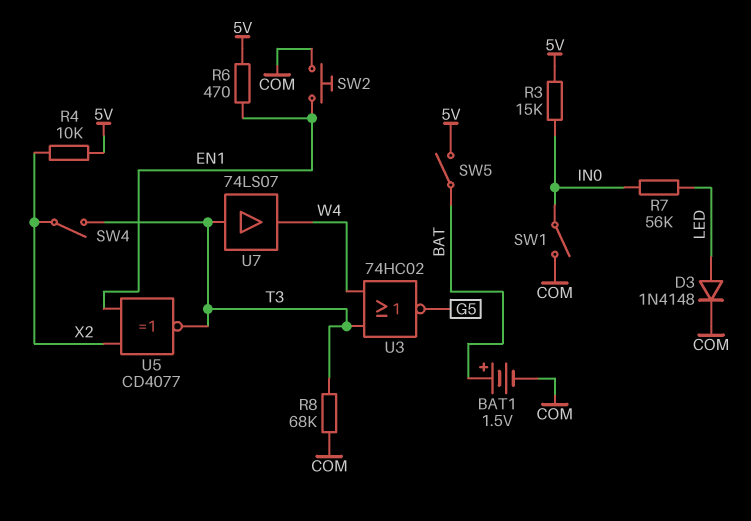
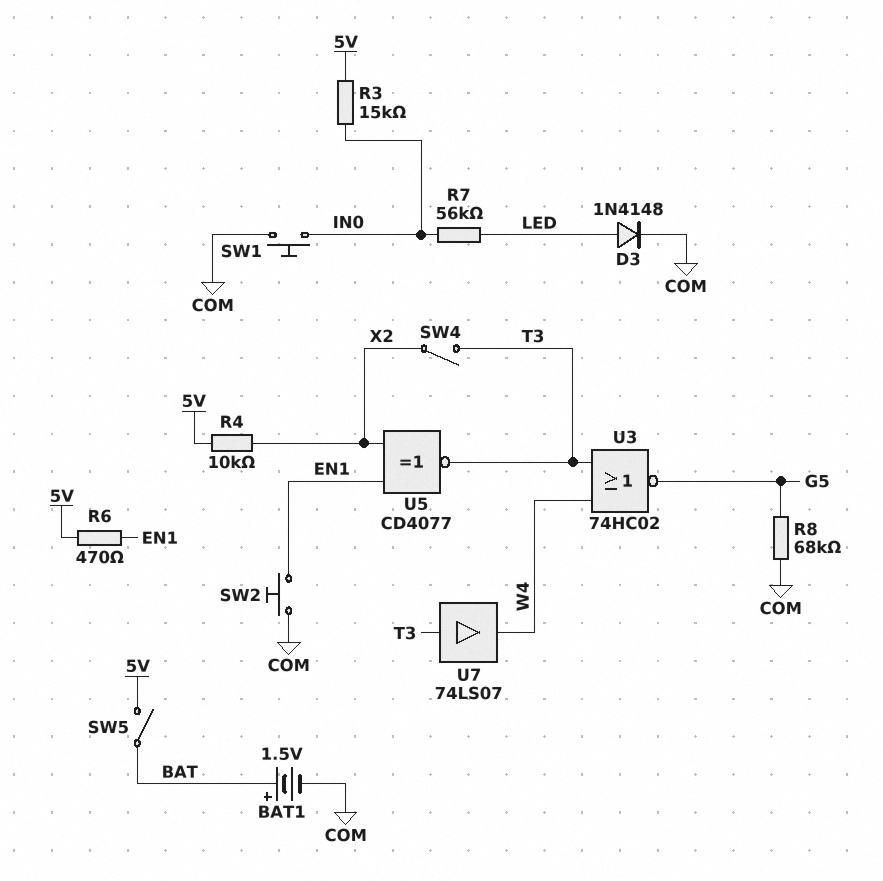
R8: 68k (COM, T3) -> 68k (COM, G5)
SW1: switch (COM, IN0) -> button (COM, IN0)

